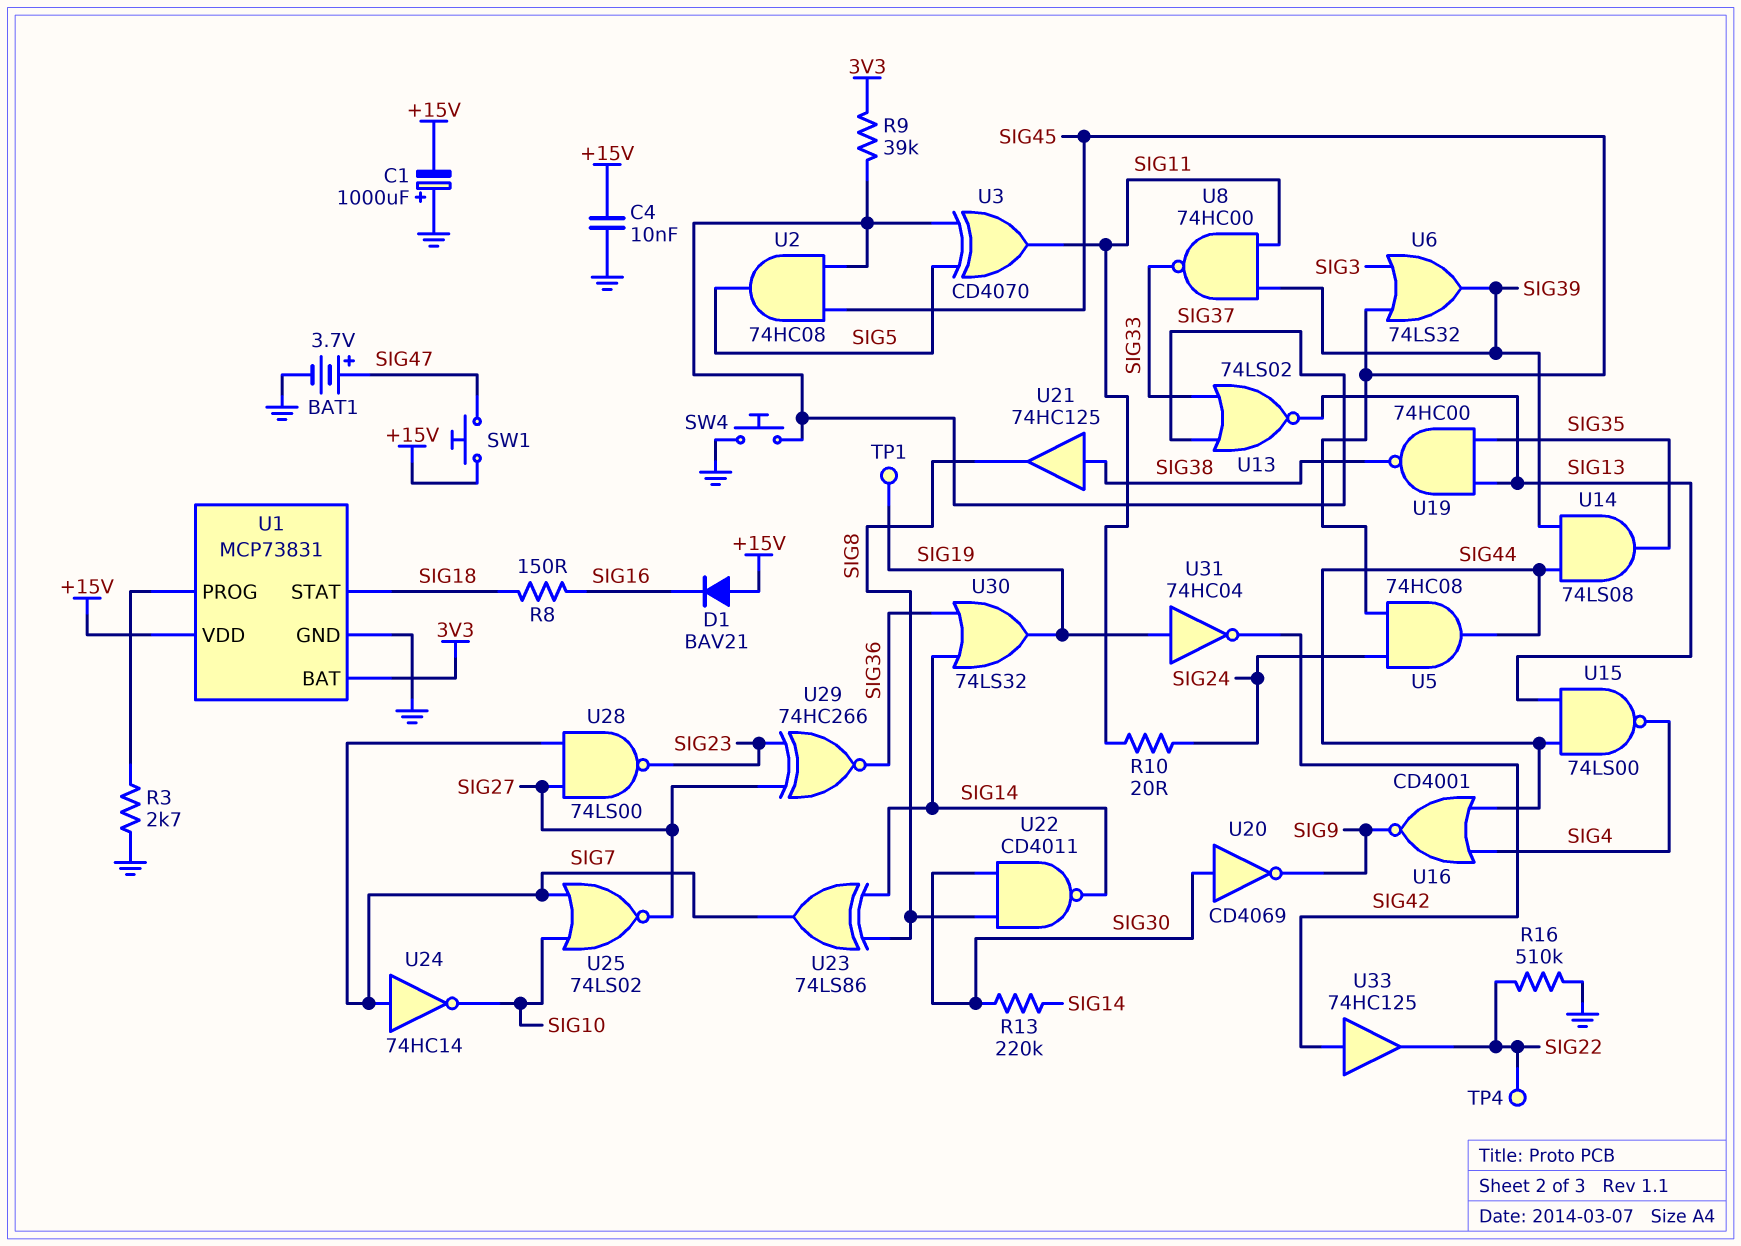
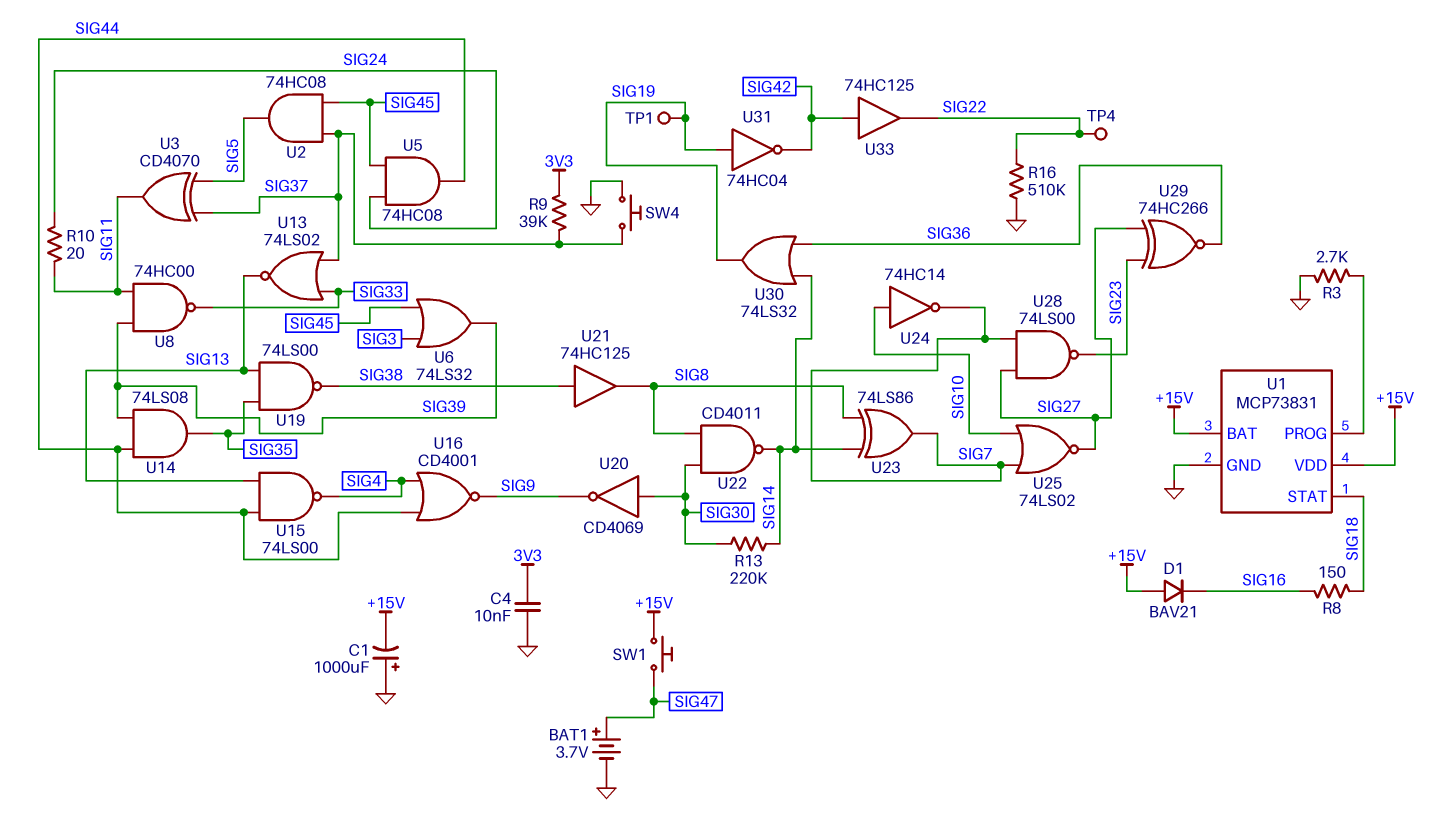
C4: 10nF (+15V, GND) -> 10nF (3V3, GND)
U1 pin BAT: 3V3 -> +15V
U19: NAND 74HC00 (in SIG13, in SIG35, out SIG38) -> NAND 74LS00 (in SIG13, in SIG35, out SIG38)
U24: NOT 74HC14 (in SIG7, out SIG10) -> NOT 74HC14 (in SIG10, out SIG7)

